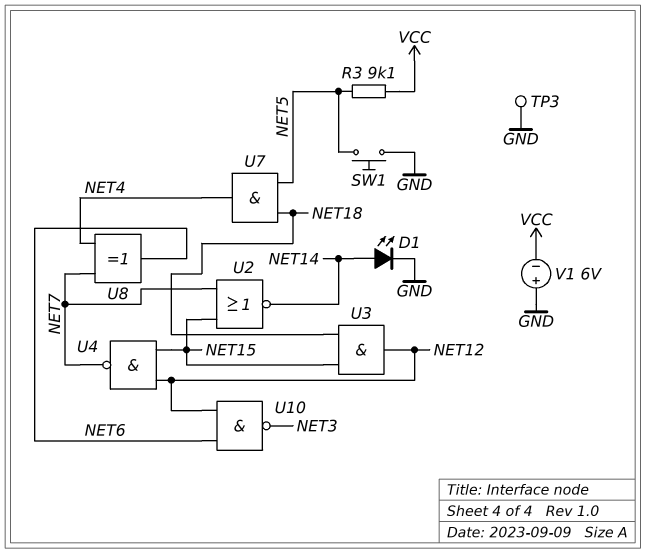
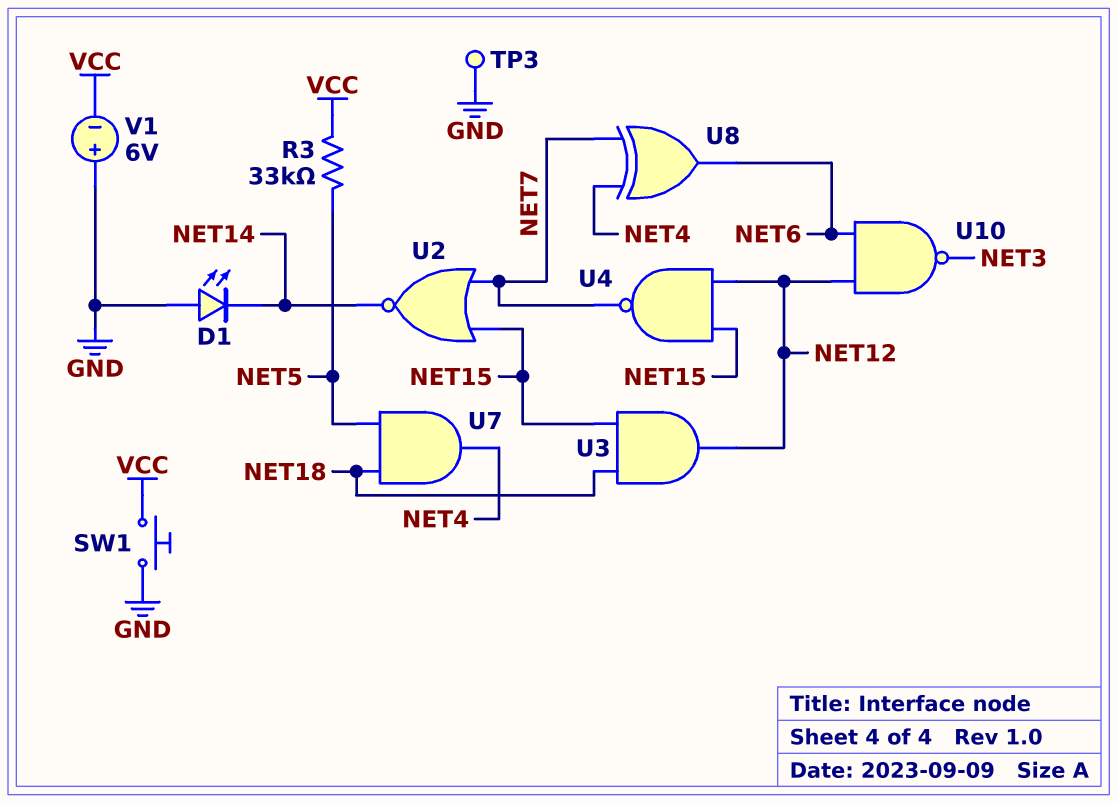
D1: LED (A NET14, K GND) -> LED (A GND, K NET14)
R3: 9.1k (NET5, VCC) -> 33k (NET5, VCC)
SW1: button (GND, NET5) -> button (GND, VCC)

